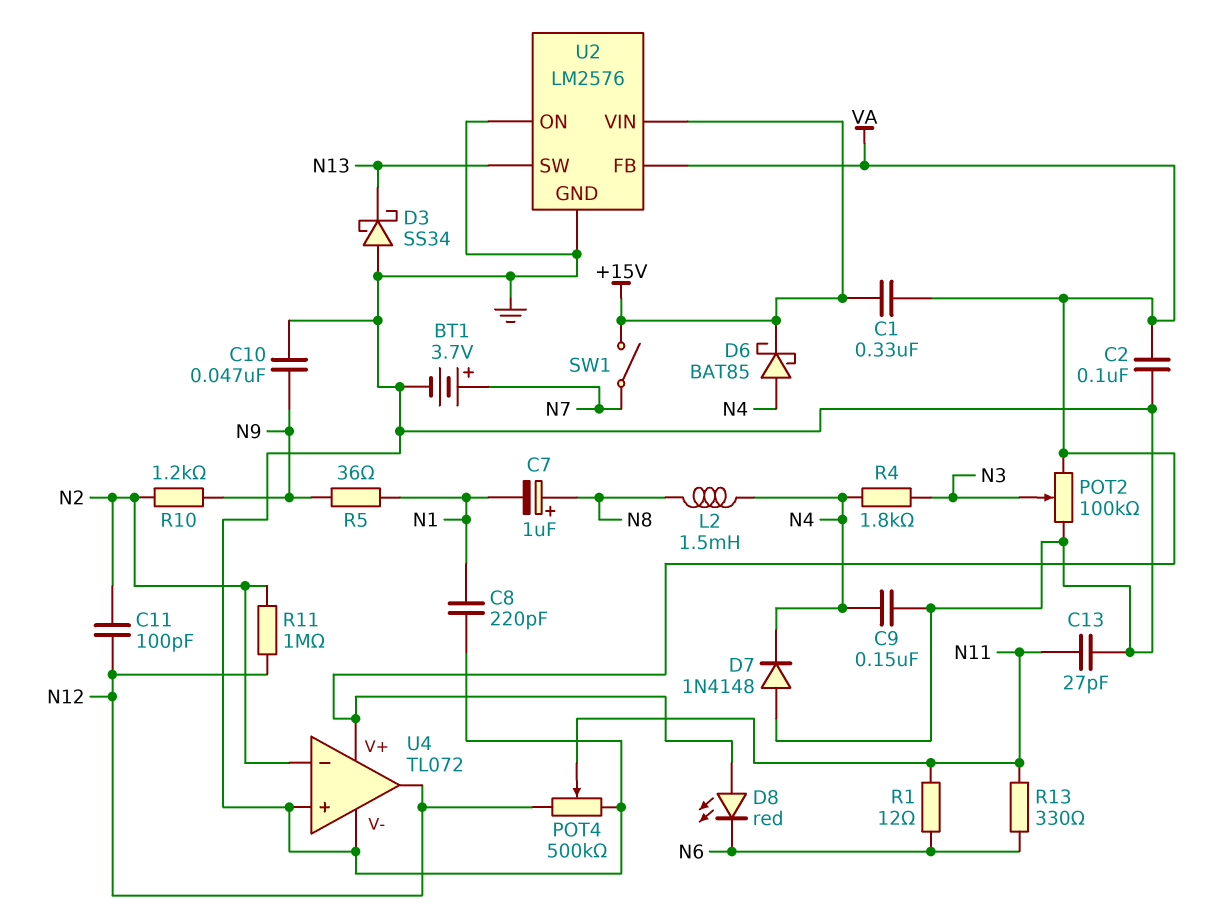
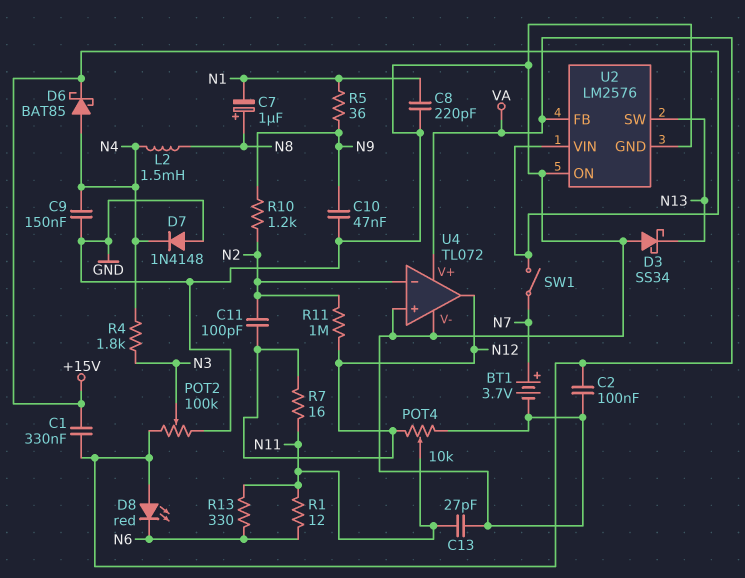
POT4: 500k (GND, N12, wiper N11) -> 10k (GND, N12, wiper N11)
R7: none -> 16 (N11, N12)

